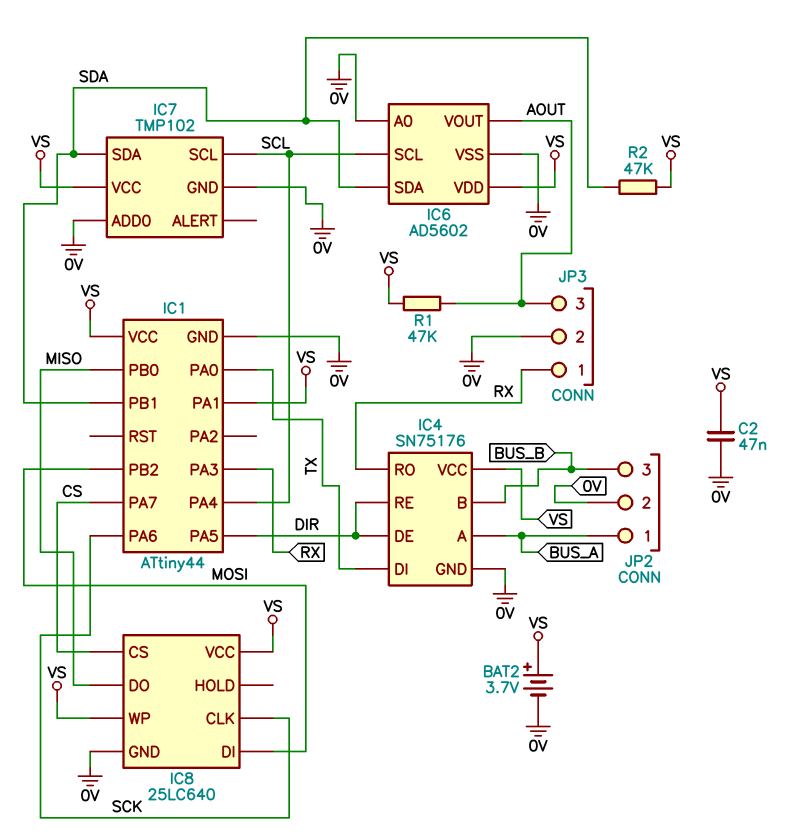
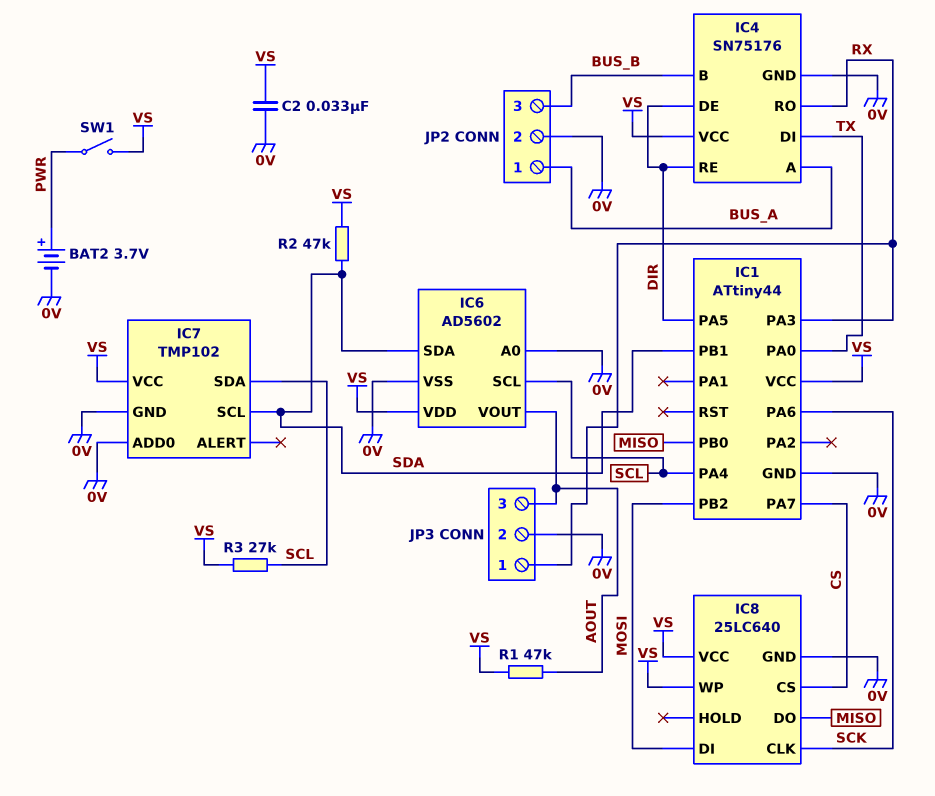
BAT2: 3.7V (plus VS, minus 0V) -> 3.7V (plus PWR, minus 0V)
C2: 47nF (0V, VS) -> 33nF (0V, VS)
IC1 pin PA1: VS -> none
IC7 pin SCL: SCL -> SDA
IC7 pin SDA: SDA -> SCL
R3: none -> 27k (SCL, VS)
SW1: none -> switch (PWR, VS)

